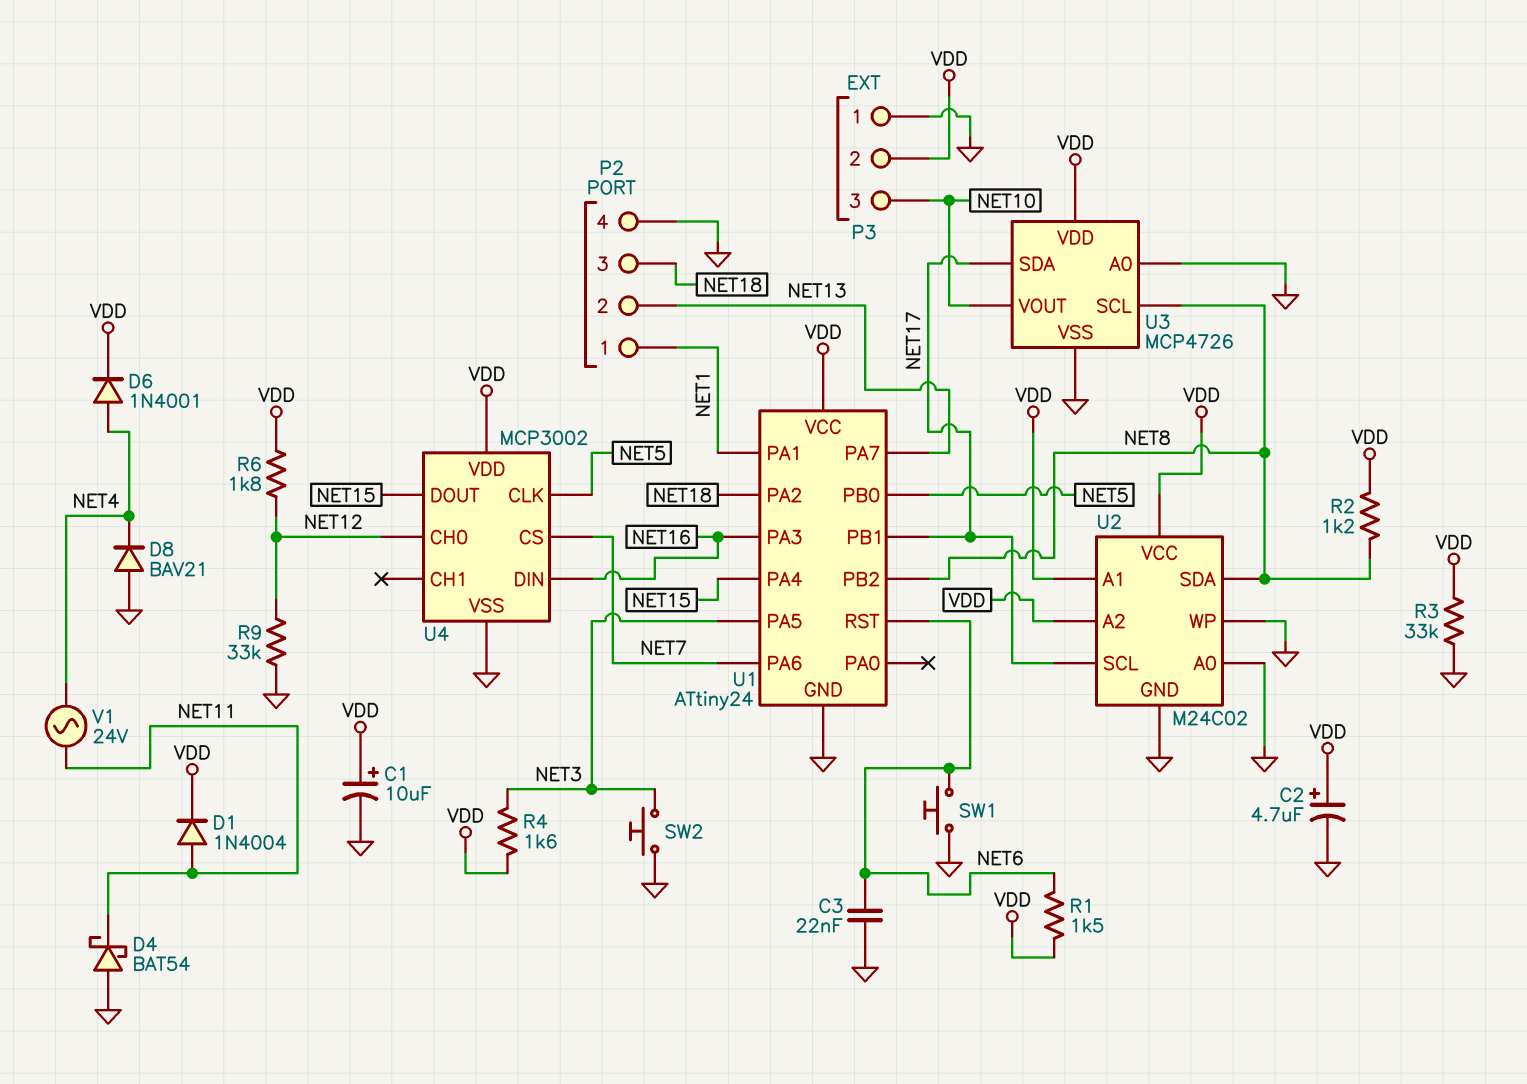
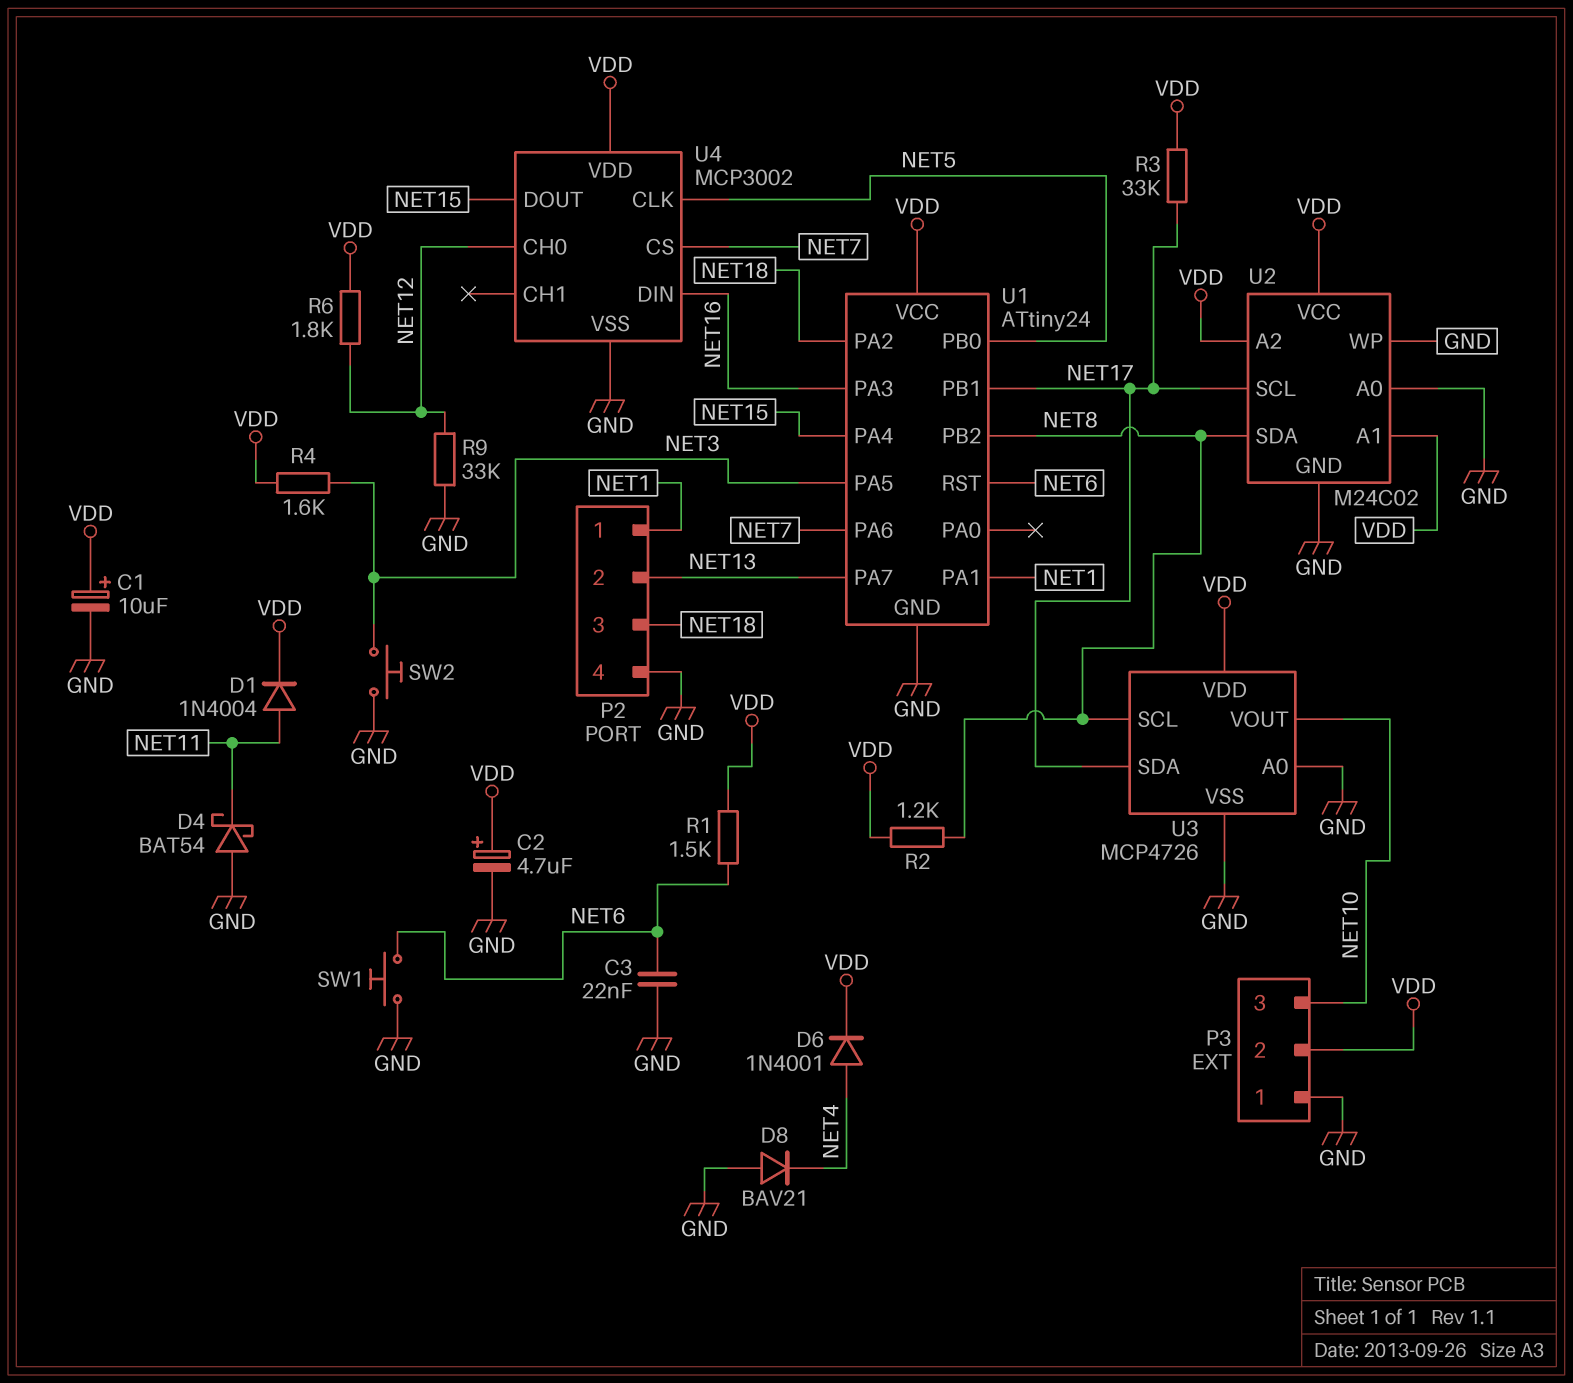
R3: 33k (GND, VDD) -> 33k (NET17, VDD)
V1: AC 24V (NET4, NET11) -> none

